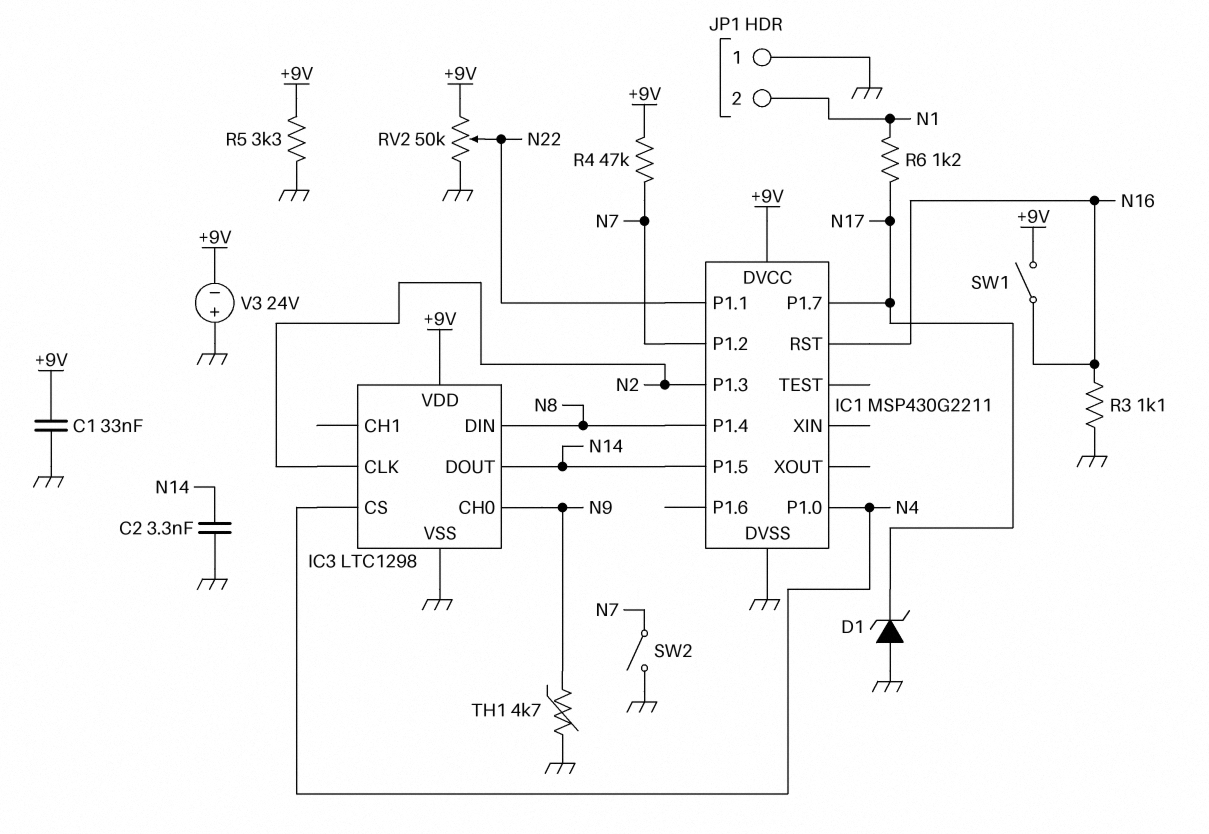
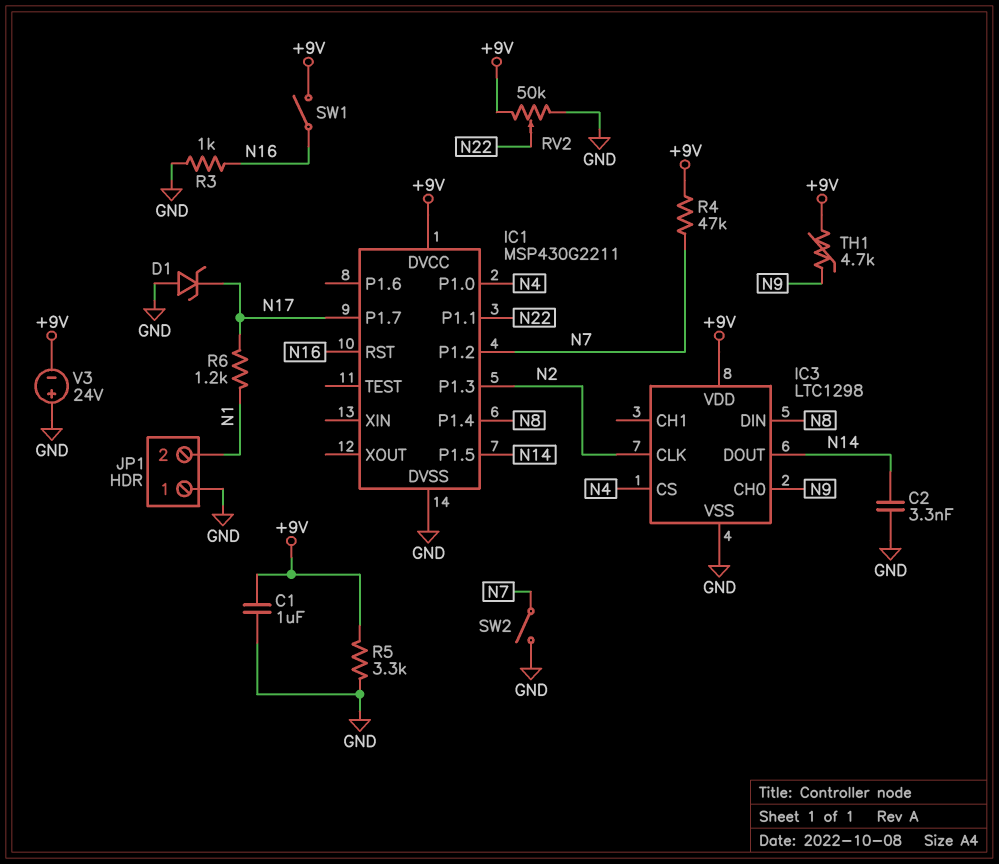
C1: 33nF (+9V, GND) -> 1uF (+9V, GND)
R3: 1.1k (GND, N16) -> 1k (GND, N16)
TH1: 4.7k (GND, N9) -> 4.7k (+9V, N9)

